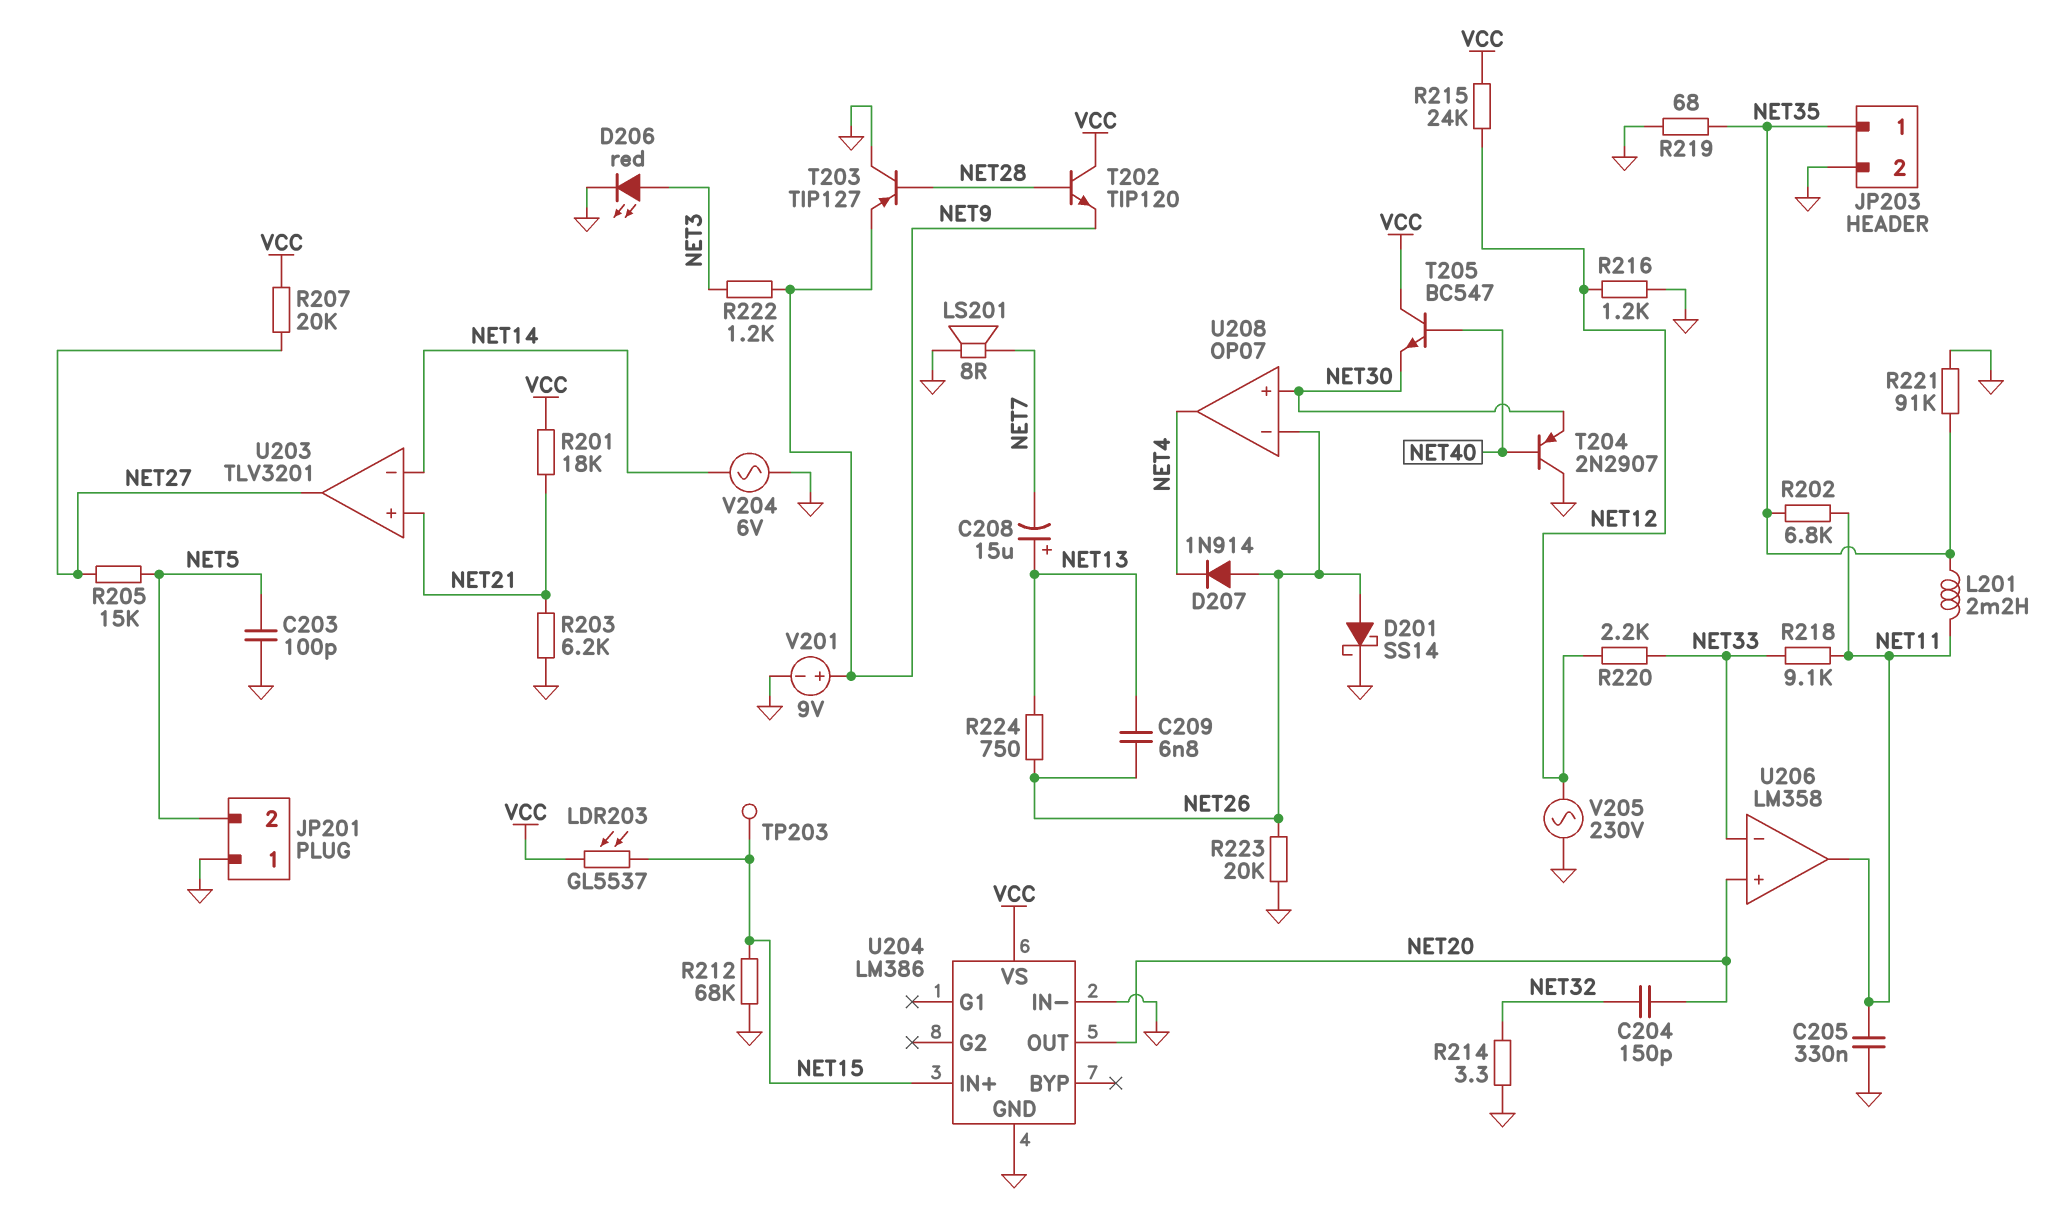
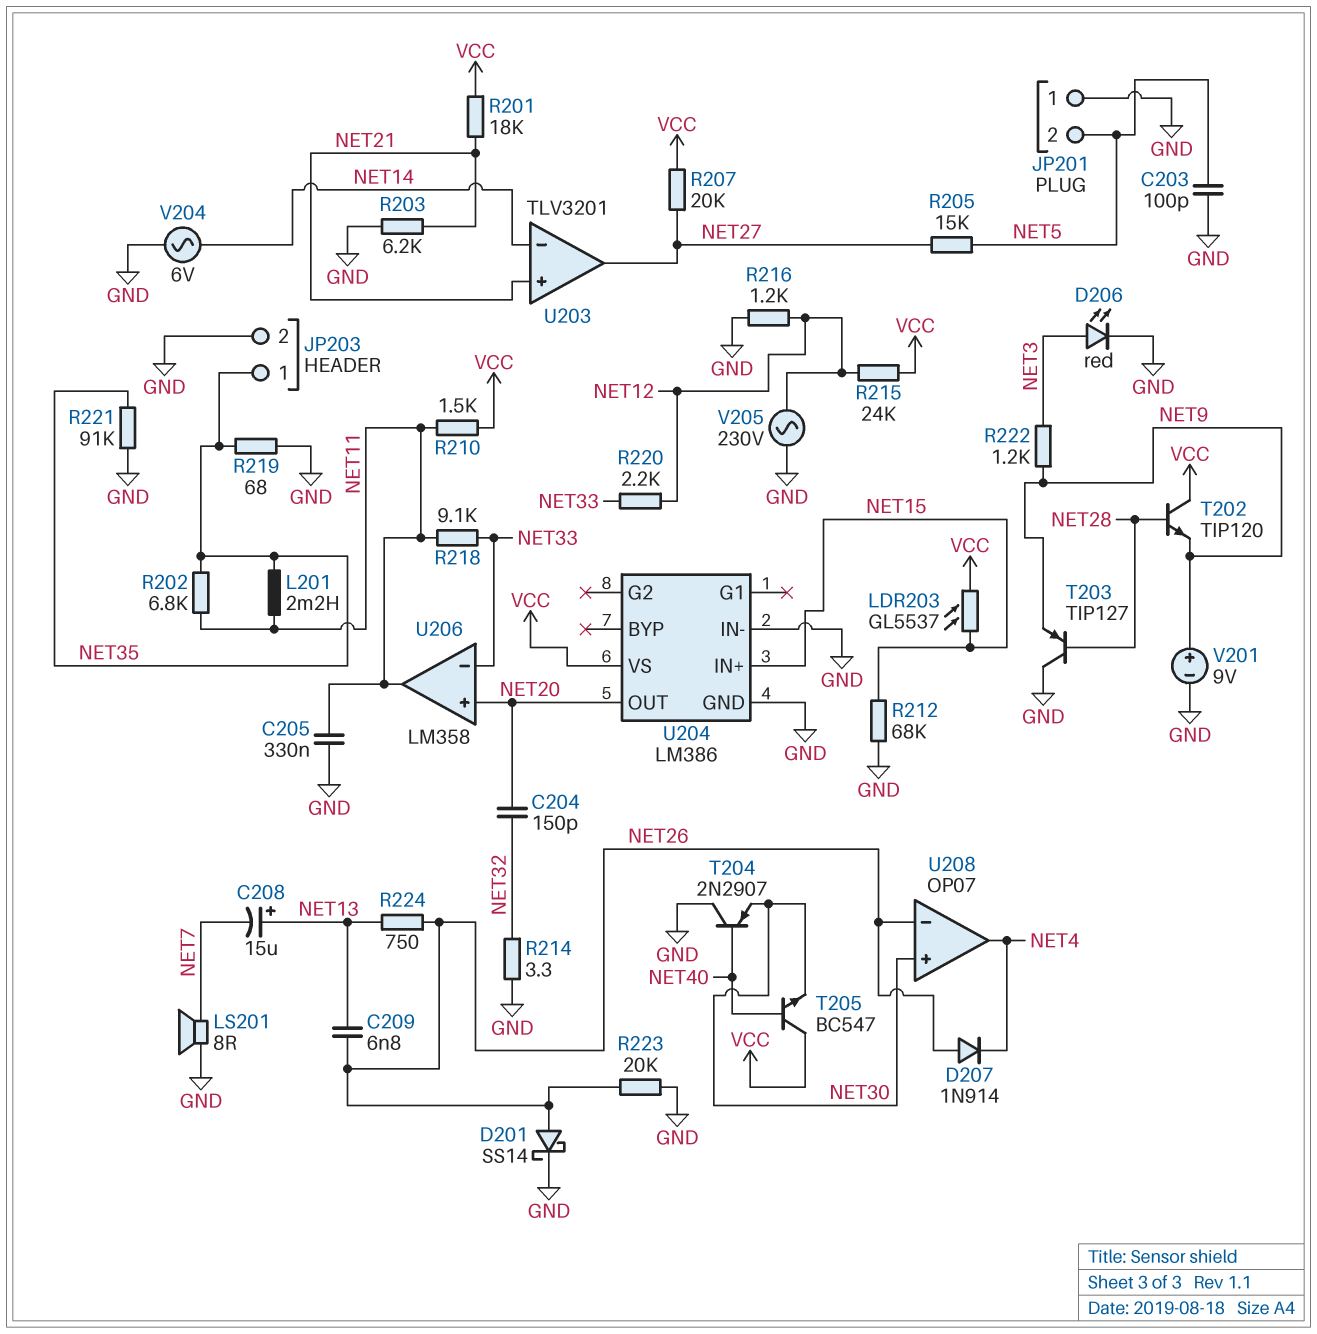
R210: none -> 1.5k (NET11, VCC)
TP203: test point (NET15) -> none

